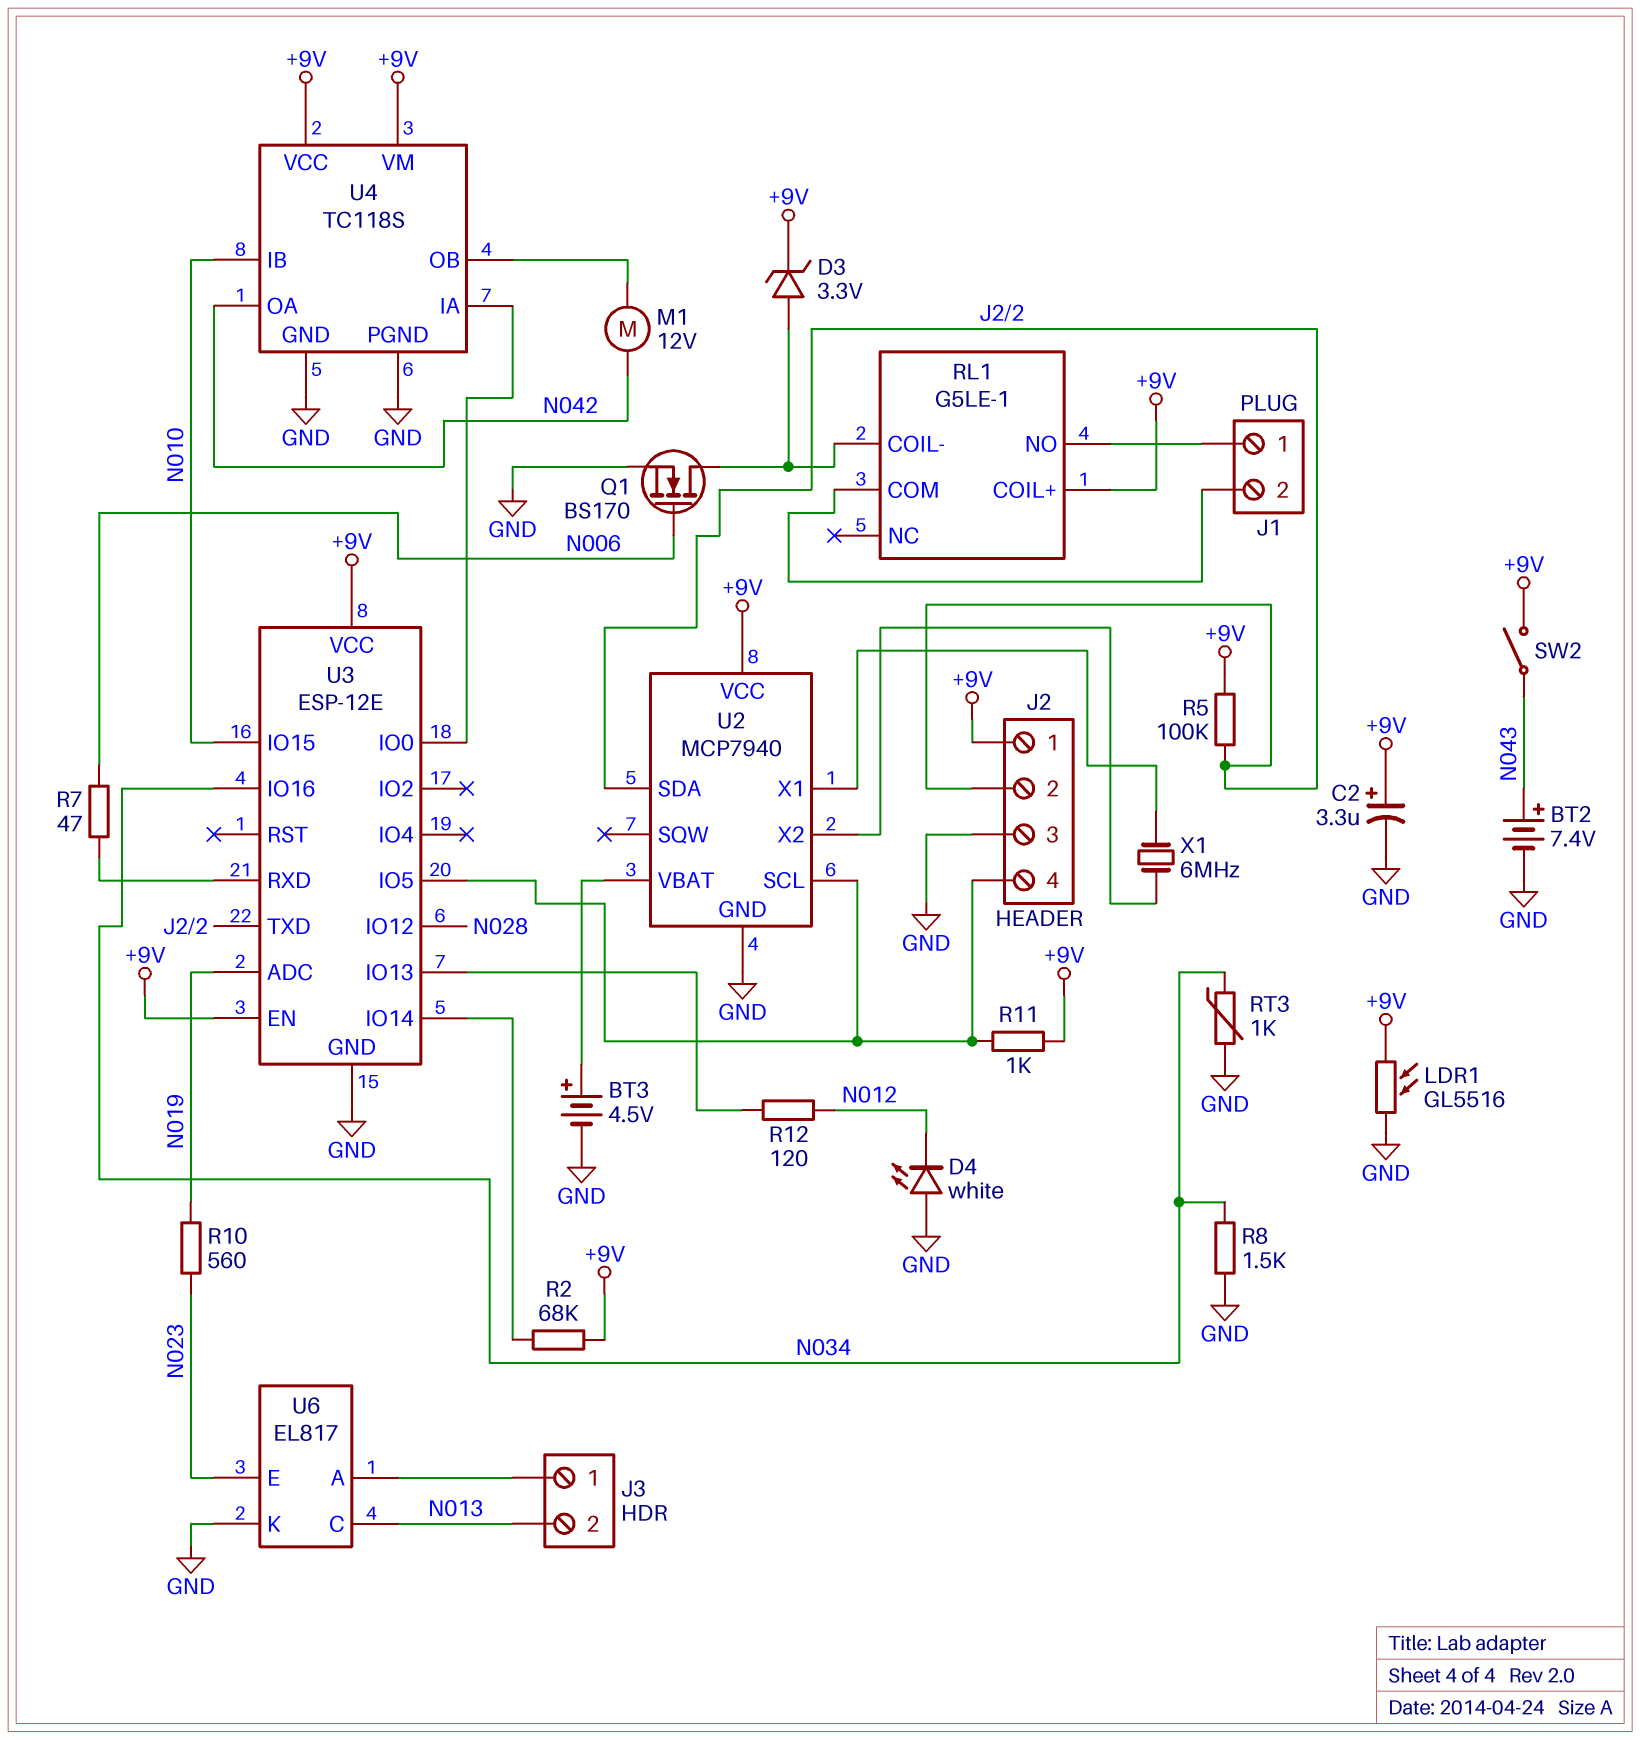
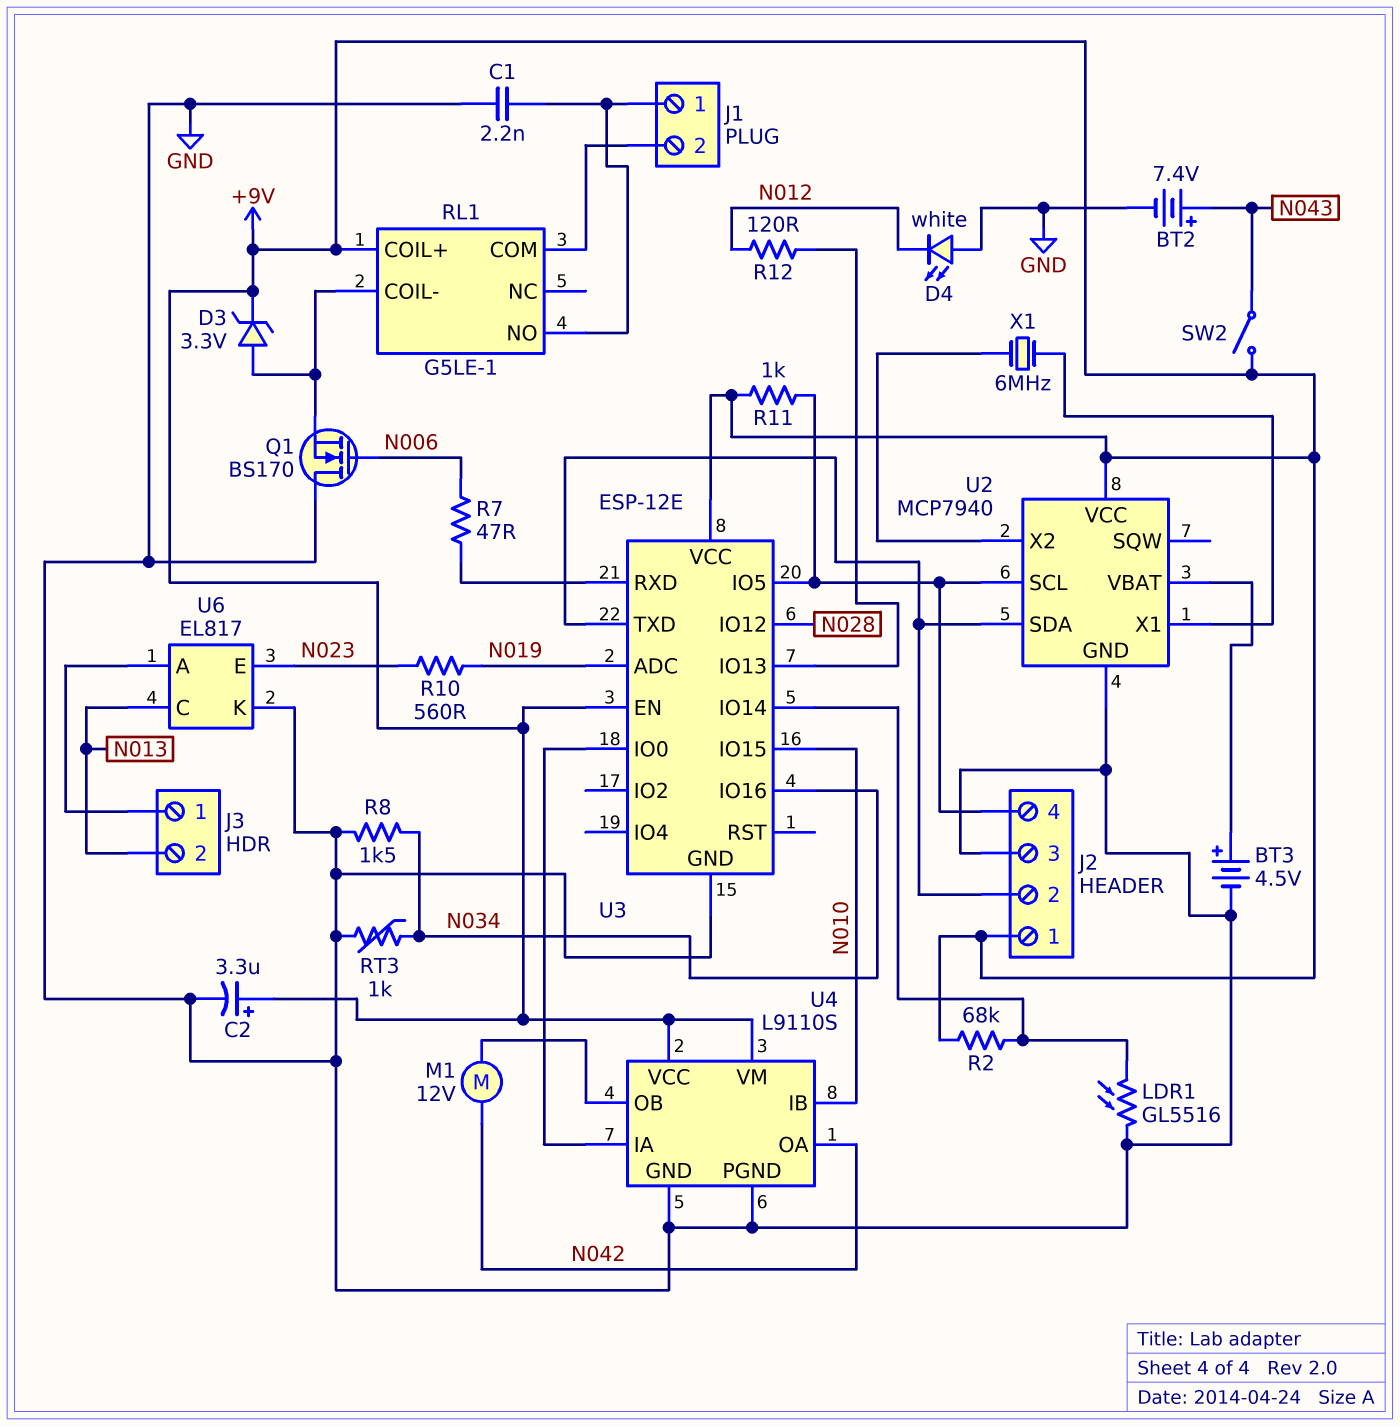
C1: none -> 2.2nF (GND, J1/1)
LDR1: GL5516 (+9V, GND) -> GL5516 (GND, U3/IO14)
Q1: NMOS BS170 (G N006, D RL1/COIL-, S GND) -> NMOS BS170 (G N006, D GND, S RL1/COIL-)
R5: 100k (+9V, J2/2) -> none
U4: TC118S -> L9110S

